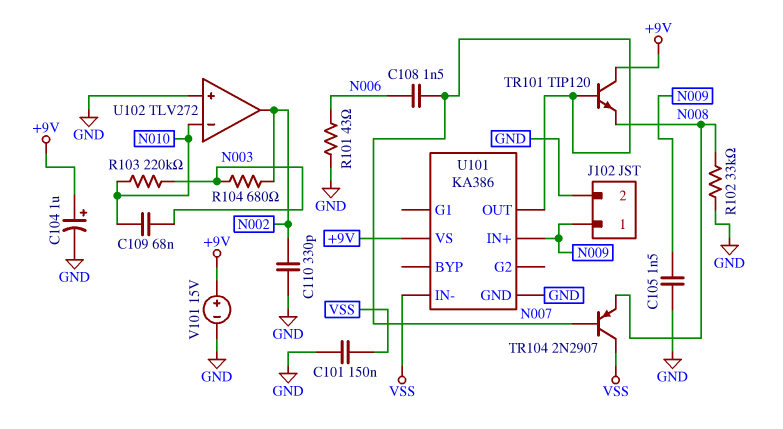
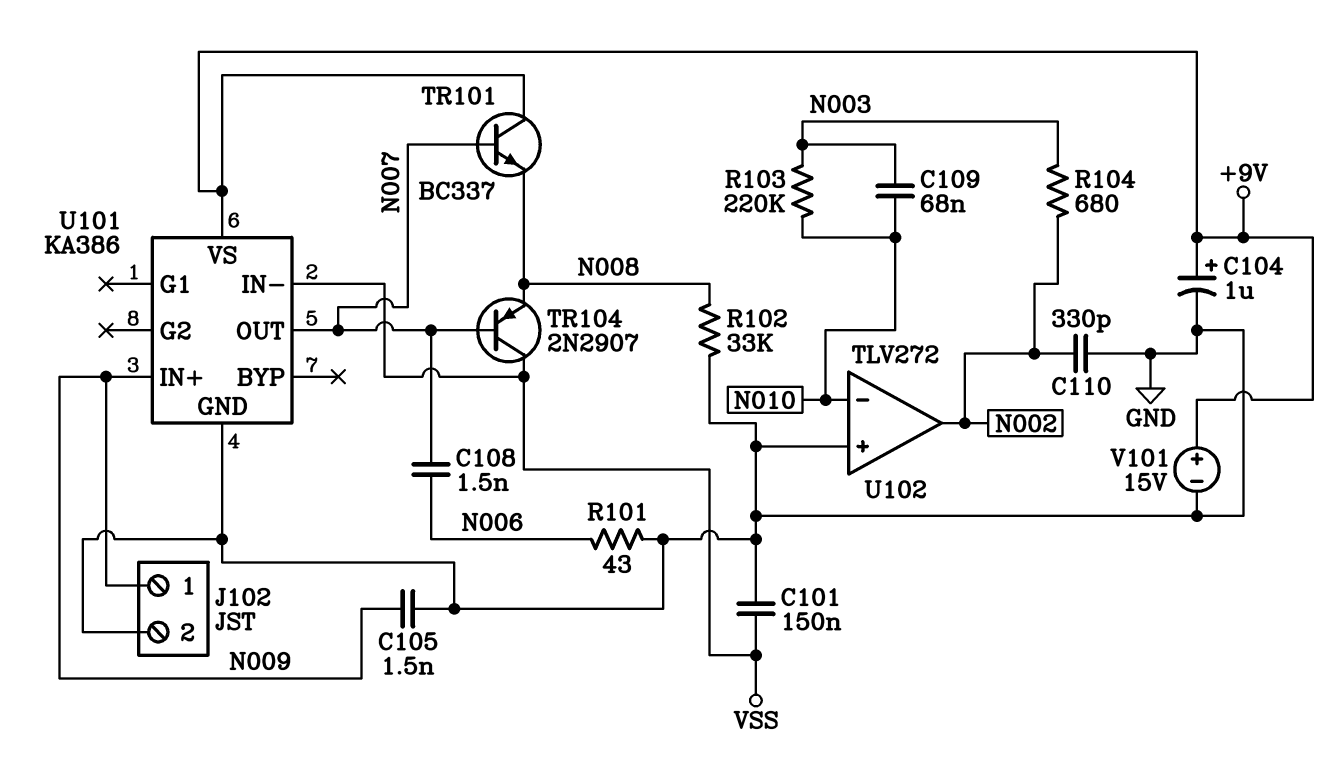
TR101: NPN TIP120 (B N007, C +9V, E N008) -> NPN BC337 (B N007, C +9V, E N008)

